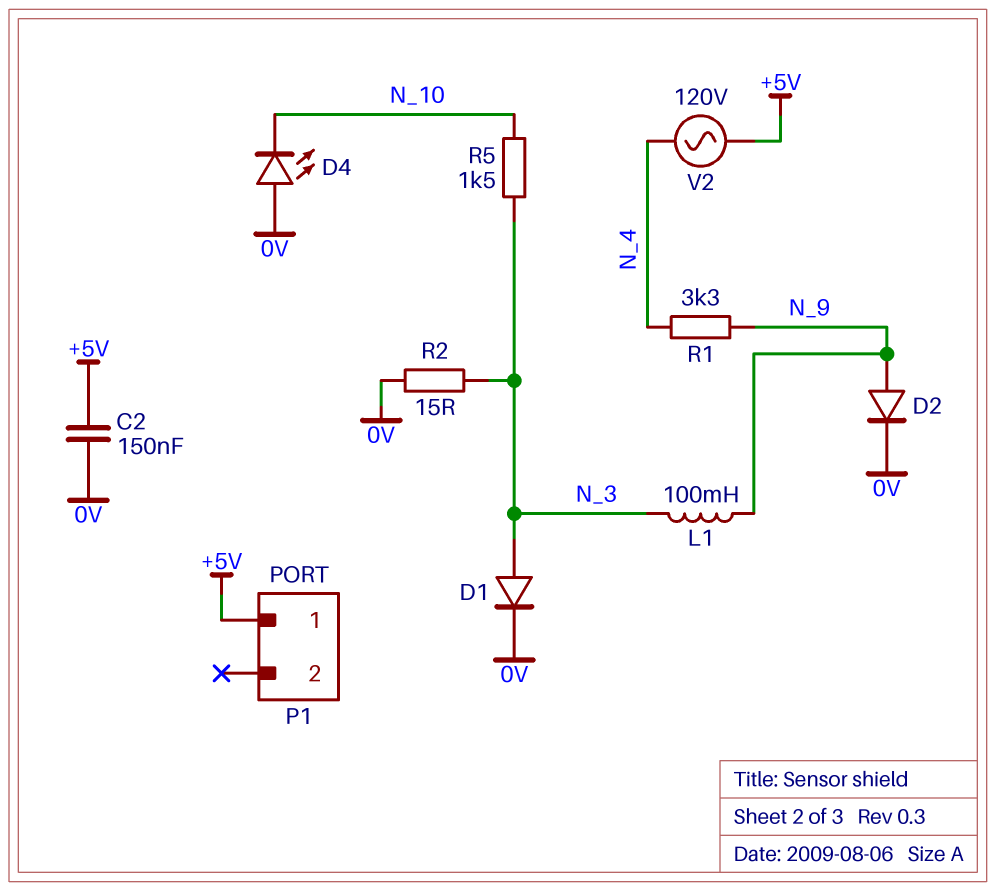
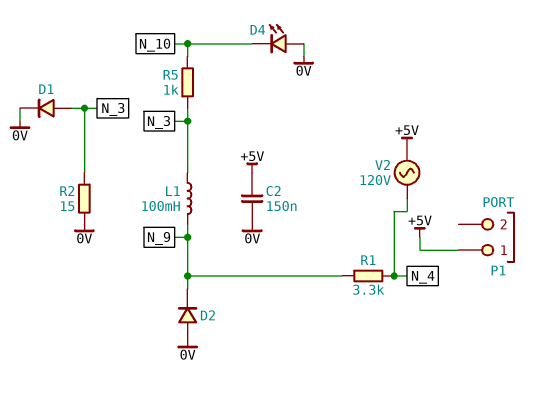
D2: diode (A N_9, K 0V) -> diode (A 0V, K N_9)
R5: 1.5k (N_3, N_10) -> 1k (N_3, N_10)

